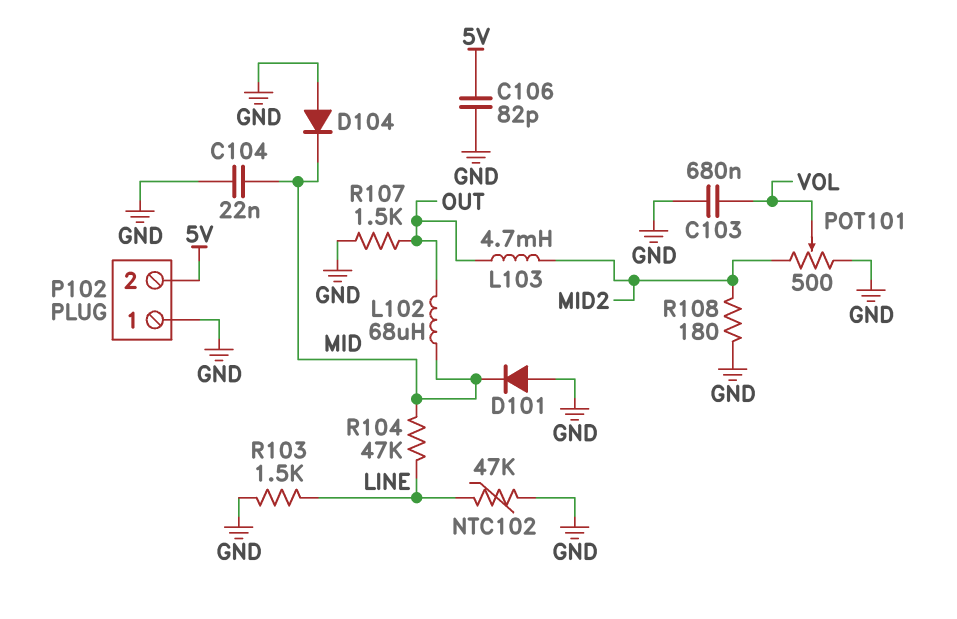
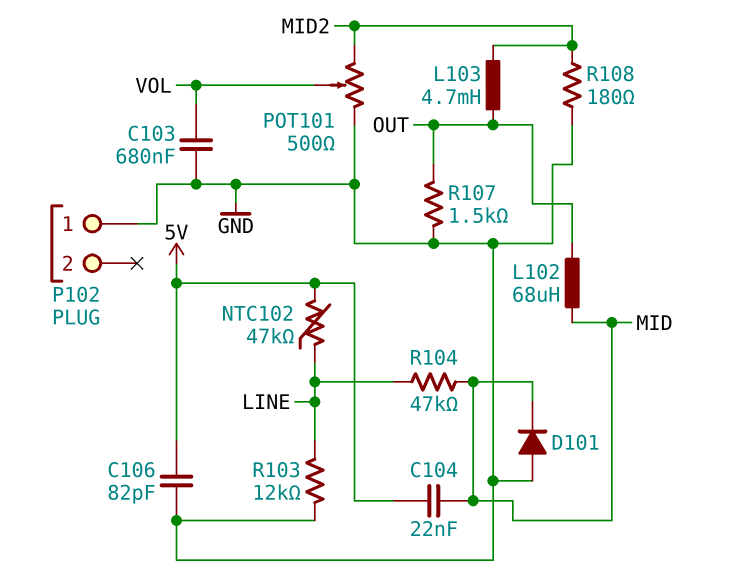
C104: 22nF (GND, MID) -> 22nF (5V, MID)
D104: diode (A GND, K MID) -> none
NTC102: 47k (GND, LINE) -> 47k (5V, LINE)
P102 pin 2: 5V -> none
R103: 1.5k (GND, LINE) -> 12k (GND, LINE)

